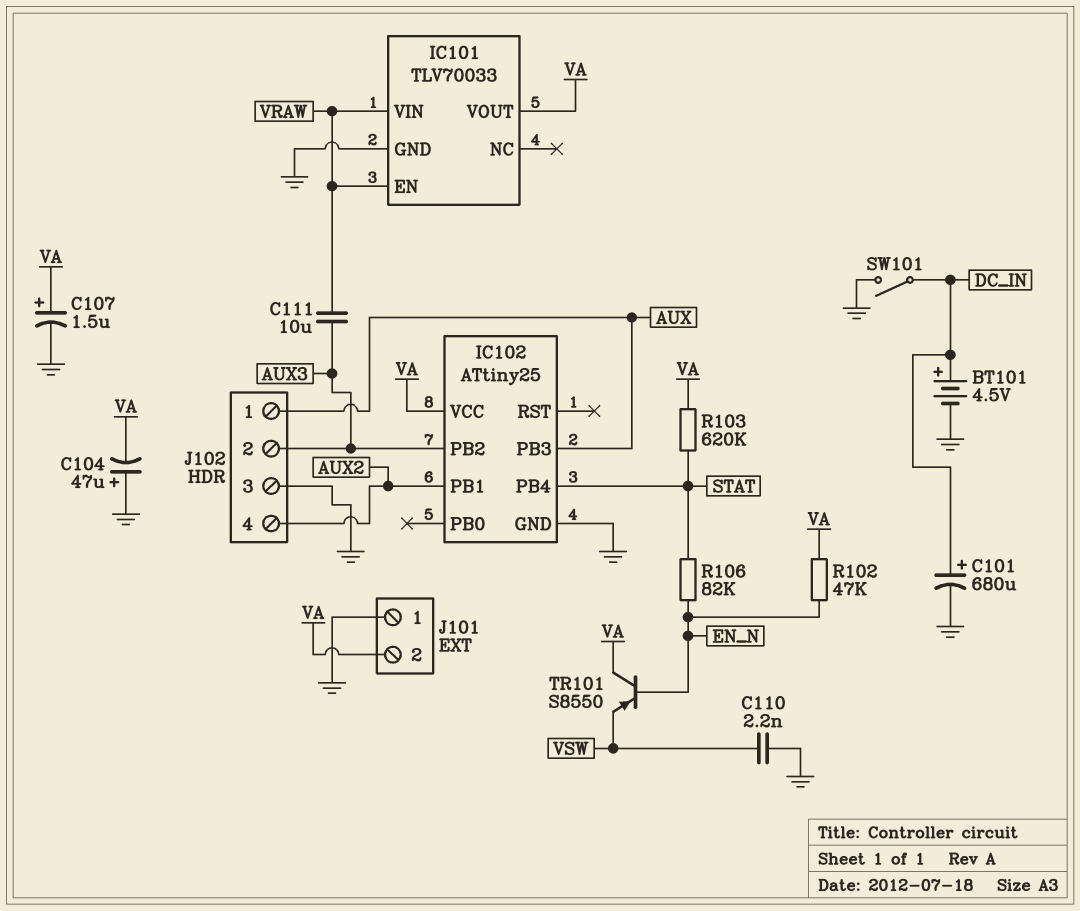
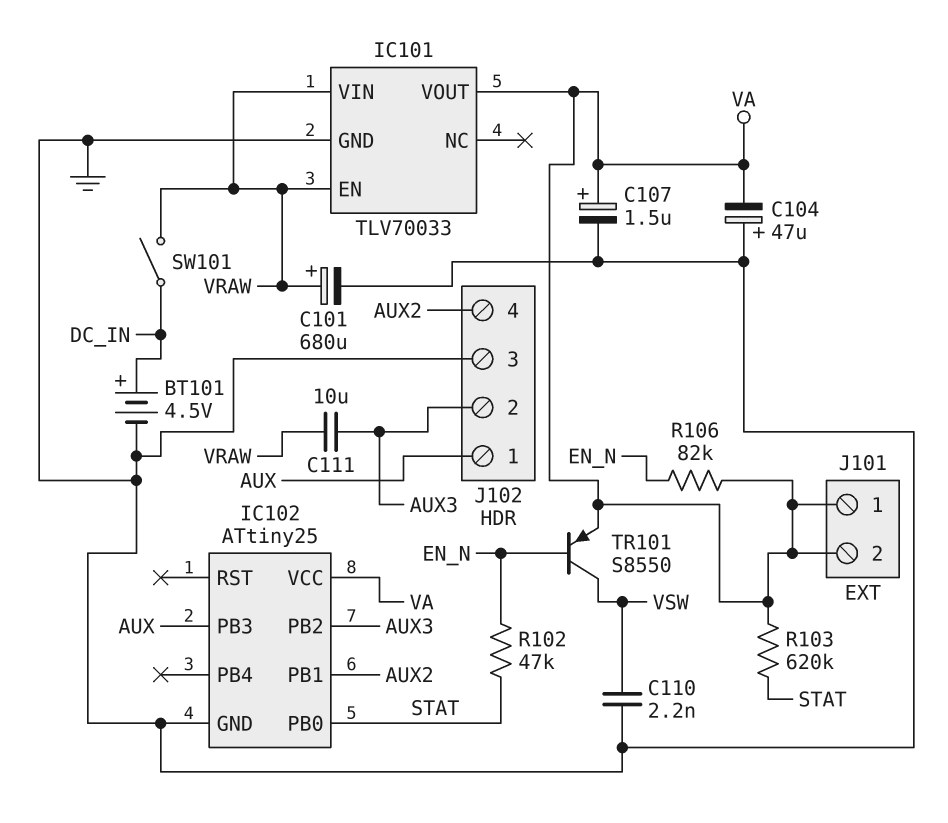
C101: 680uF (plus DC_IN, minus GND) -> 680uF (plus VRAW, minus GND)
IC102 pin PB0: none -> STAT
IC102 pin PB4: STAT -> none
J101 pin 1: GND -> VA
R102: 47k (EN_N, VA) -> 47k (EN_N, STAT)
R106: 82k (EN_N, STAT) -> 82k (EN_N, VA)
SW101: switch (DC_IN, GND) -> switch (DC_IN, VRAW)
TR101: PNP S8550 (B EN_N, C VA, E VSW) -> PNP S8550 (B EN_N, C VSW, E VA)

